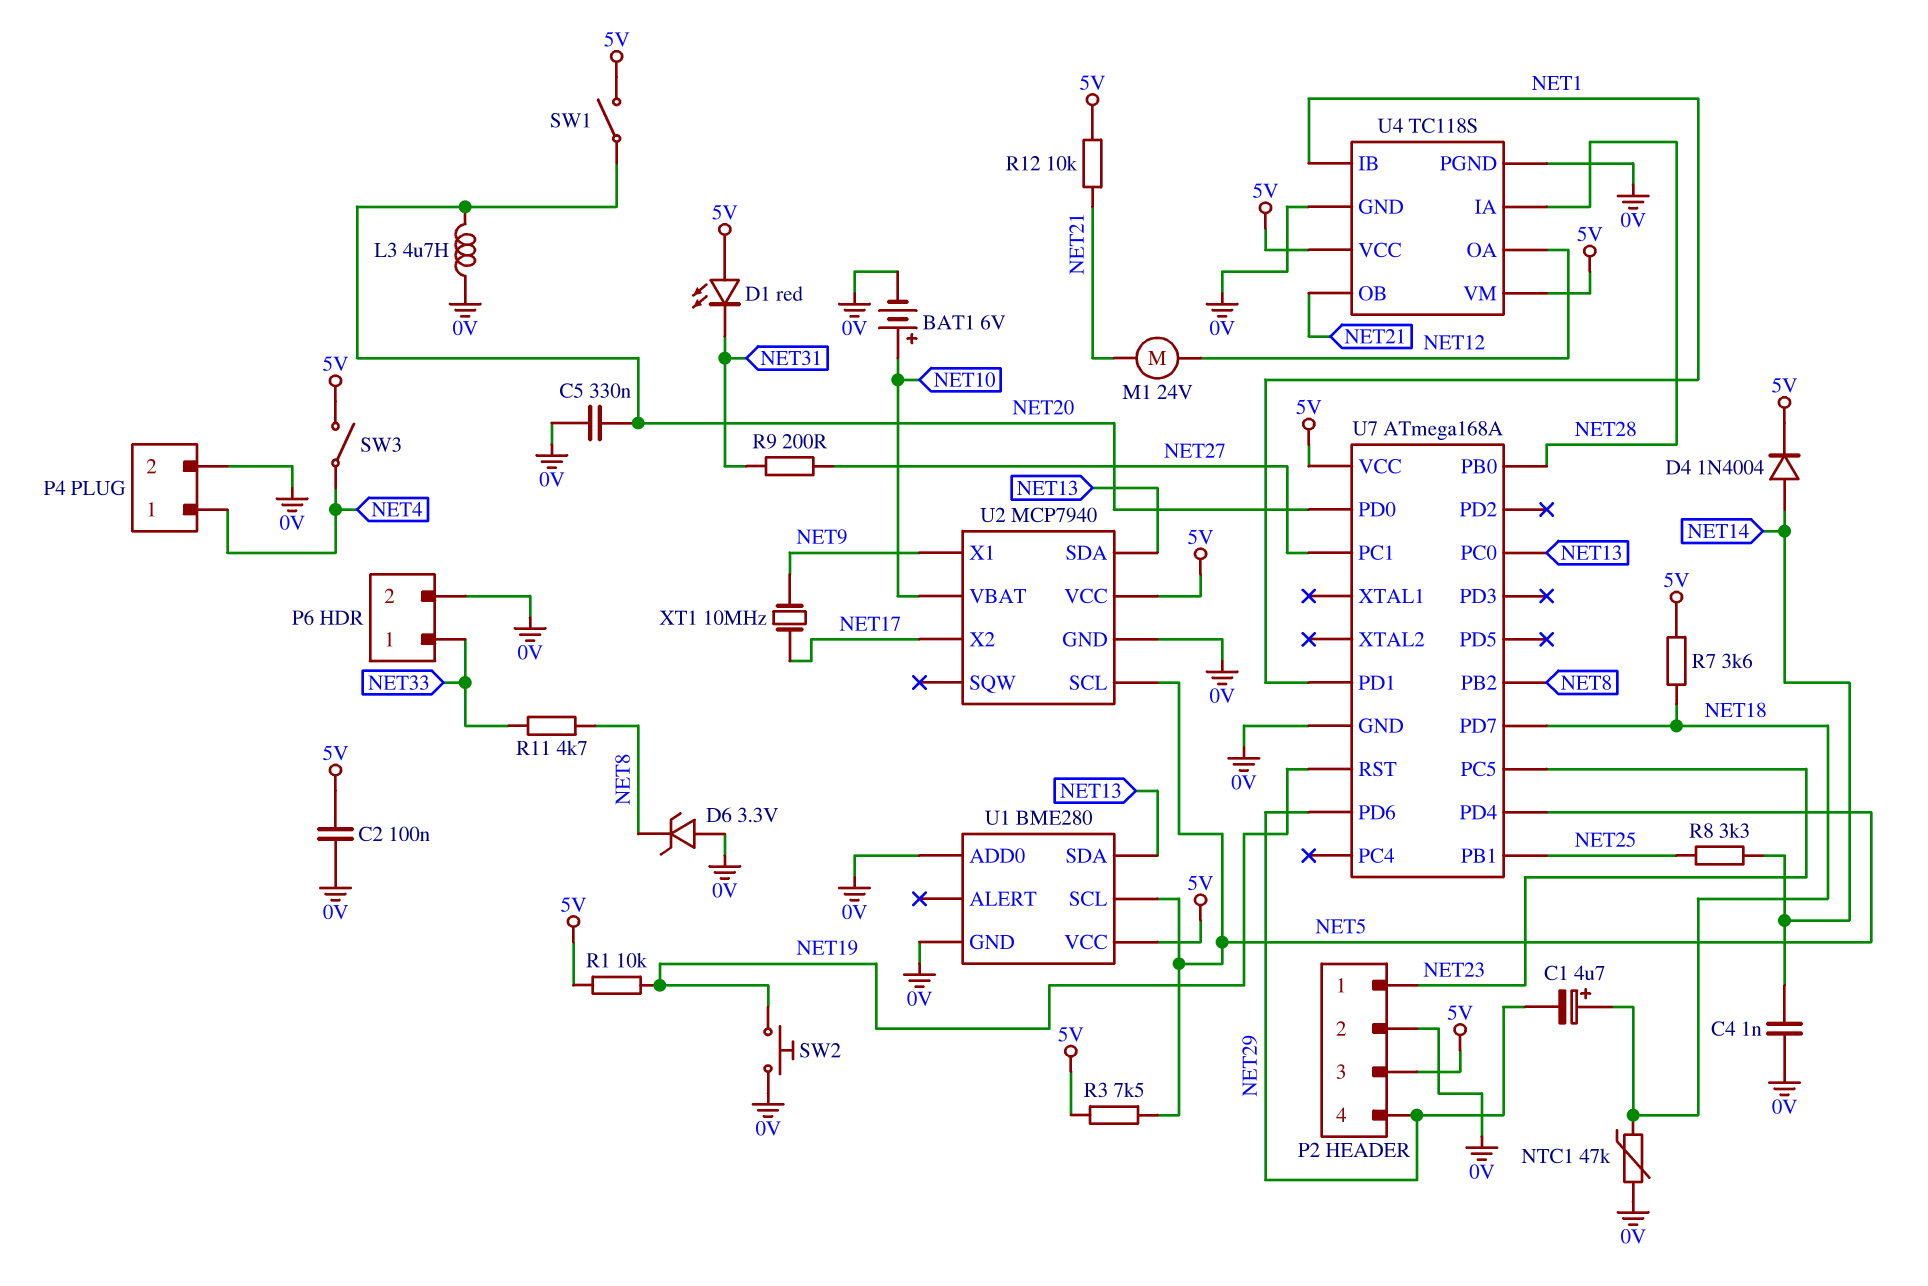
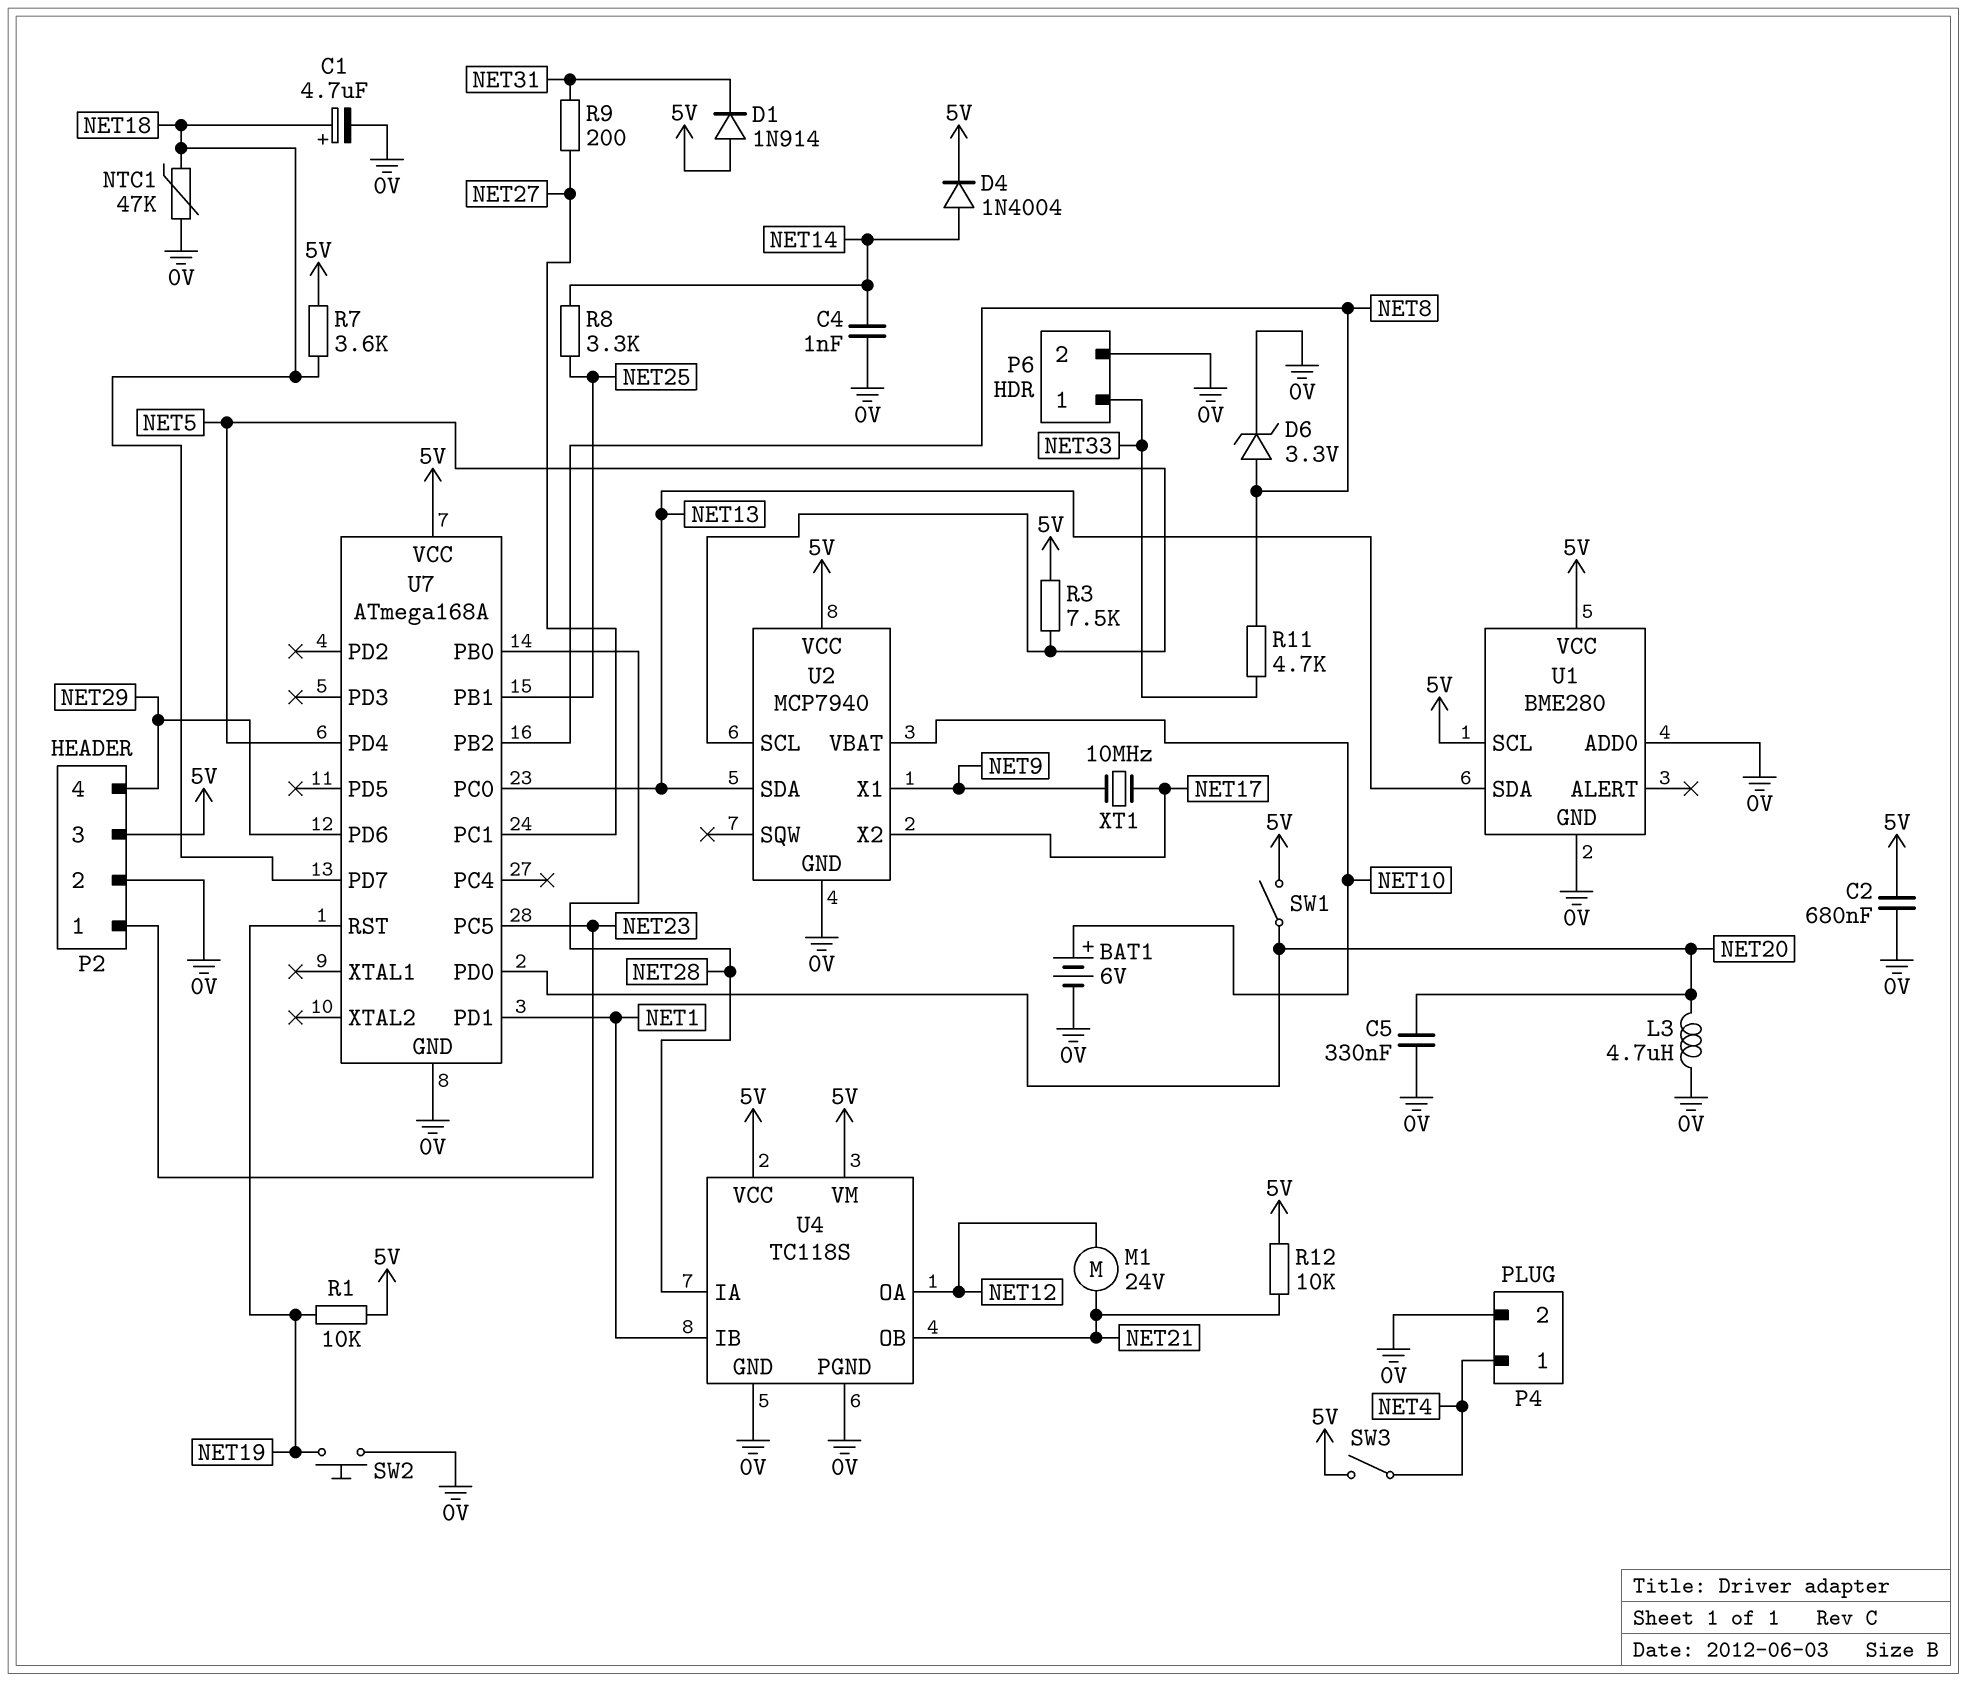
C1: 4.7uF (plus NET18, minus NET29) -> 4.7uF (plus NET18, minus 0V)
C2: 100nF (0V, 5V) -> 680nF (0V, 5V)
D1: LED red (A 5V, K NET31) -> diode 1N914 (A 5V, K NET31)
D6: zener 3.3V (A 0V, K NET8) -> zener 3.3V (A NET8, K 0V)
U1 pin SCL: NET5 -> 5V

